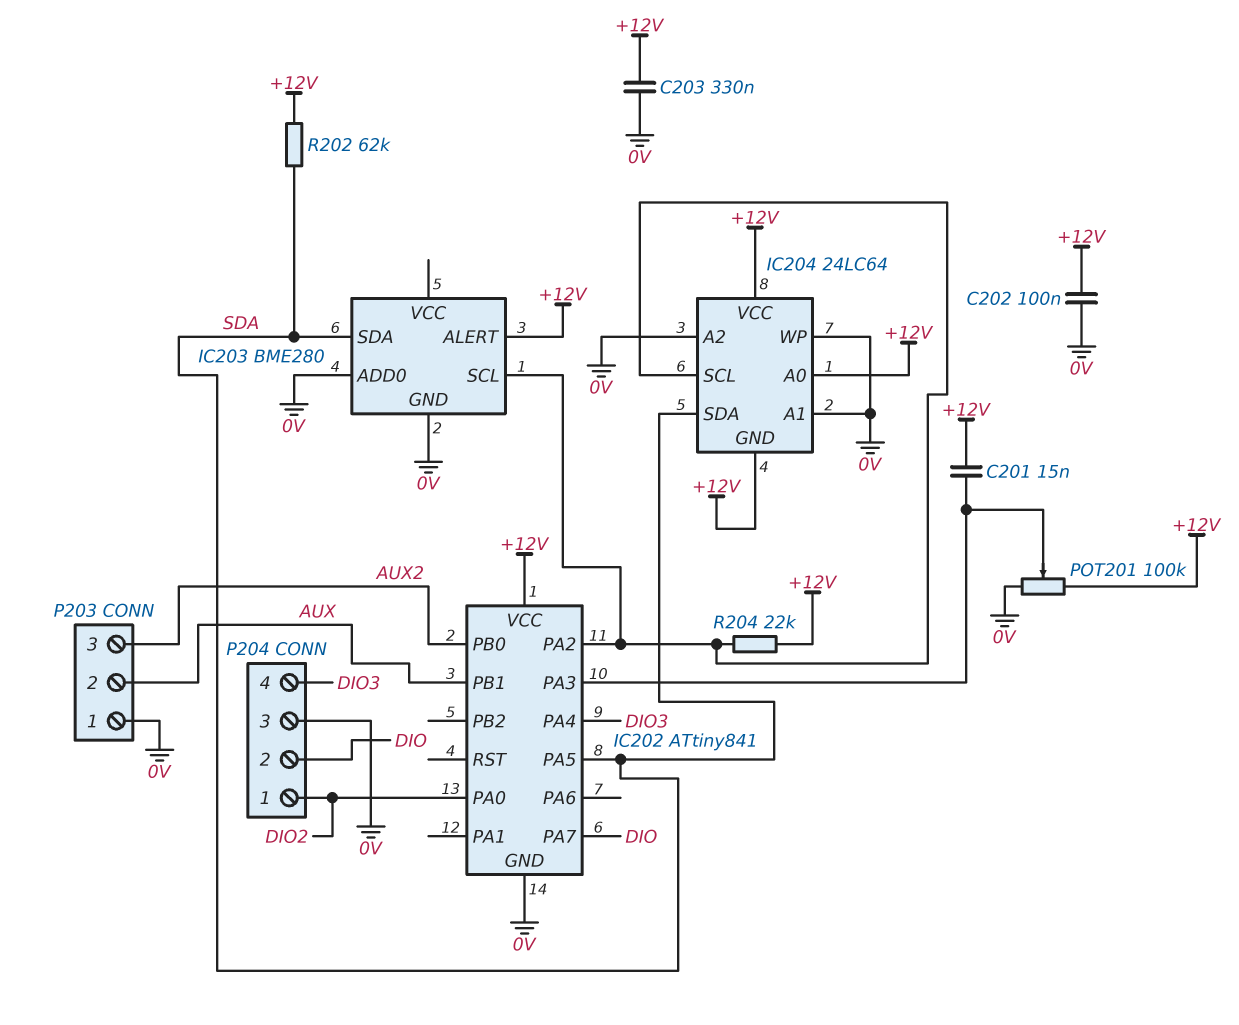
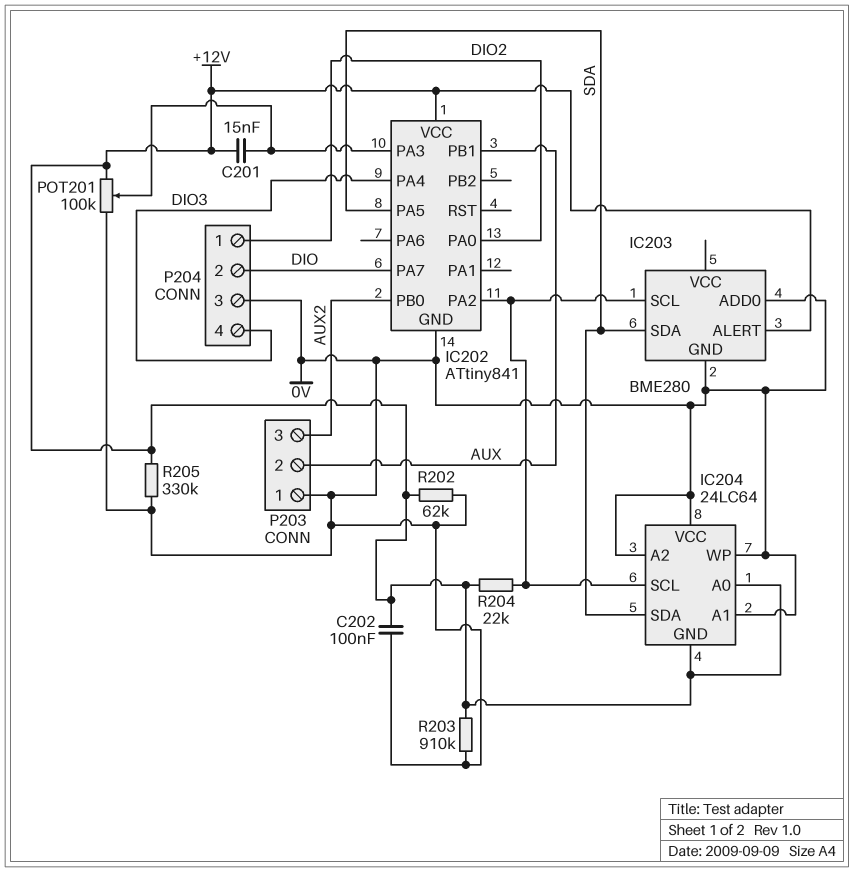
C203: 330nF (+12V, 0V) -> none
IC204 pin VCC: +12V -> 0V
R202: 62k (+12V, SDA) -> 62k (+12V, 0V)
R203: none -> 910k (+12V, 0V)
R205: none -> 330k (+12V, 0V)

